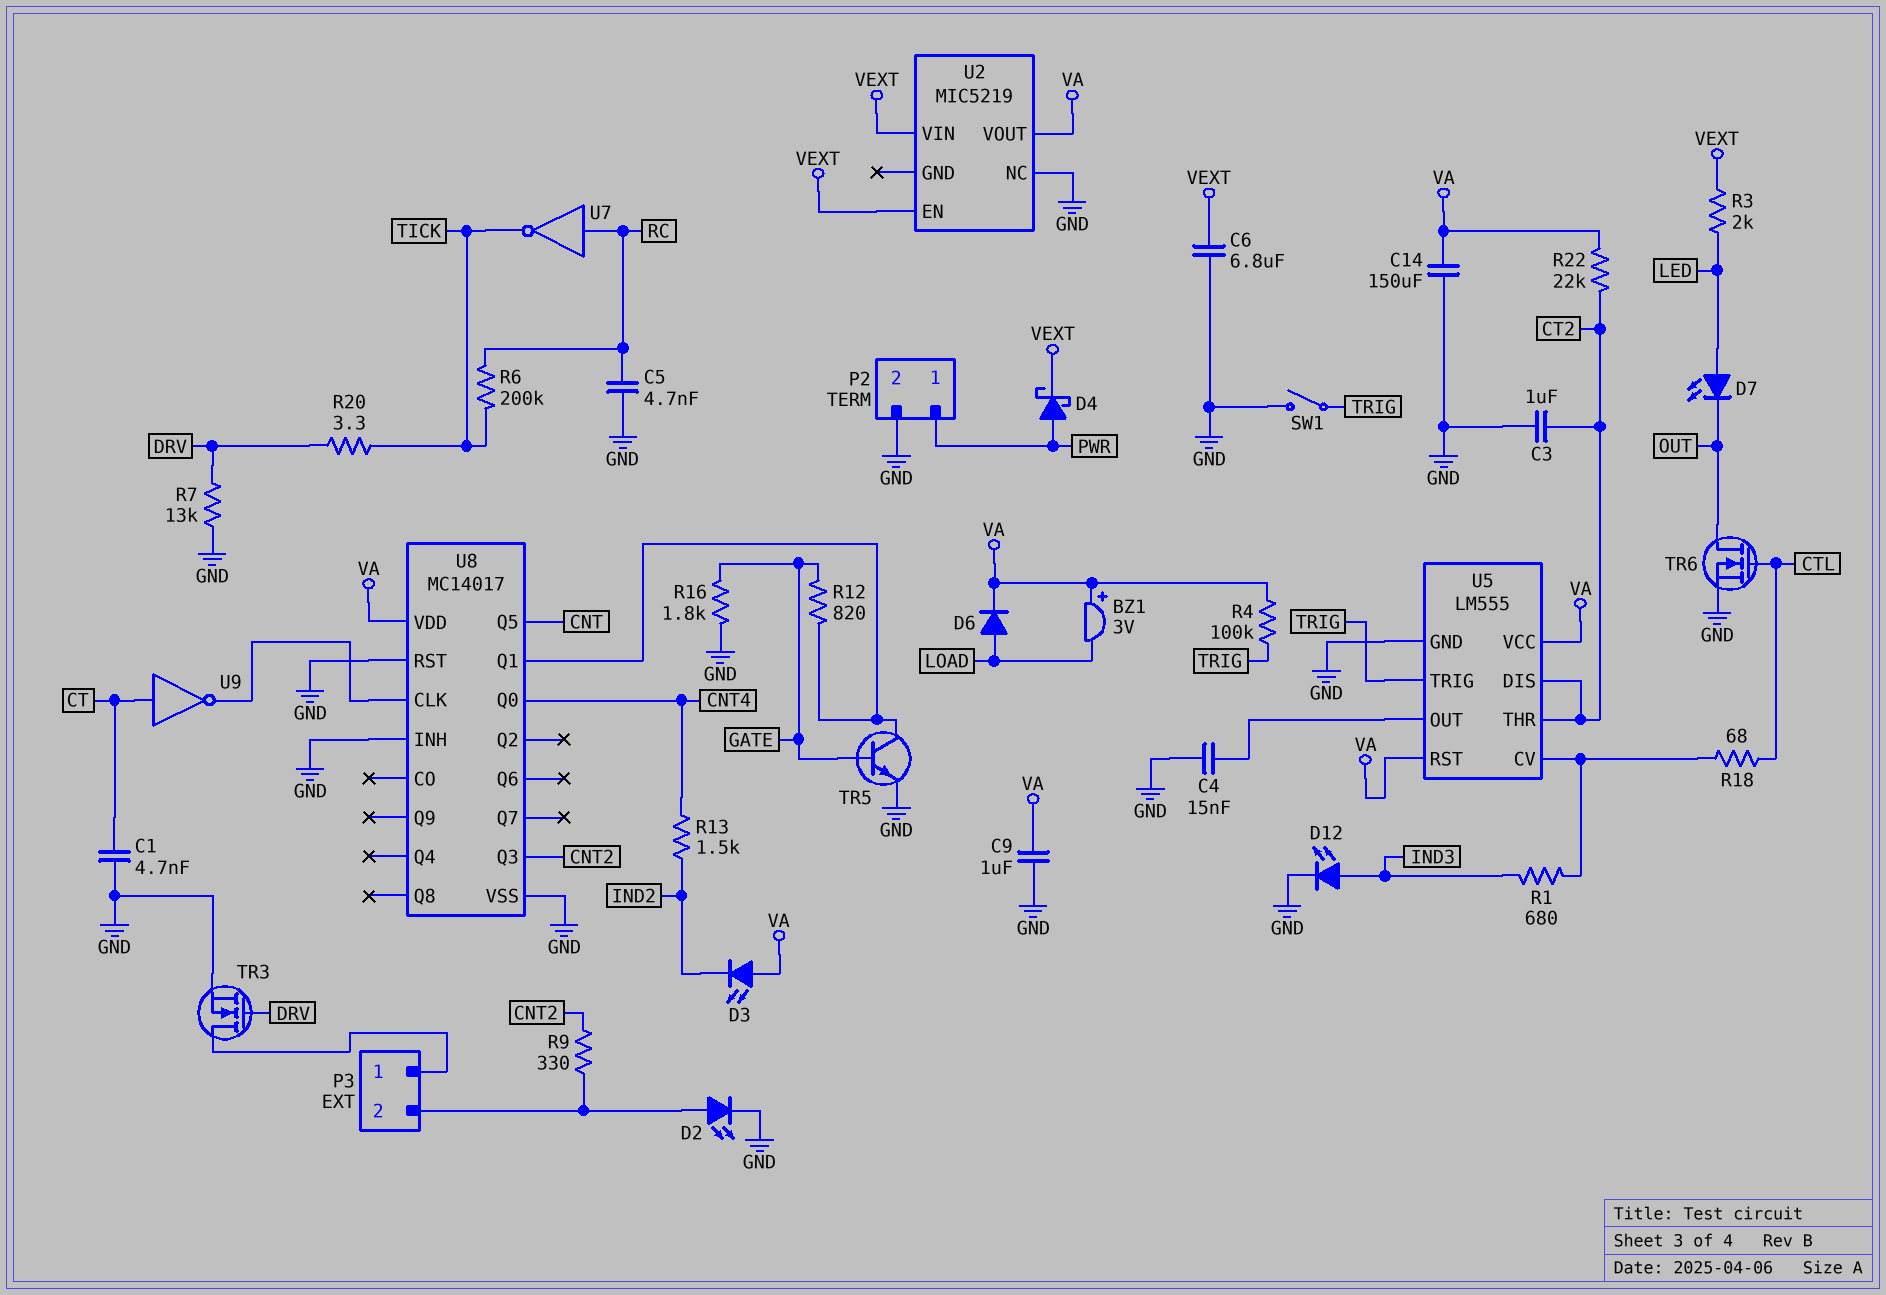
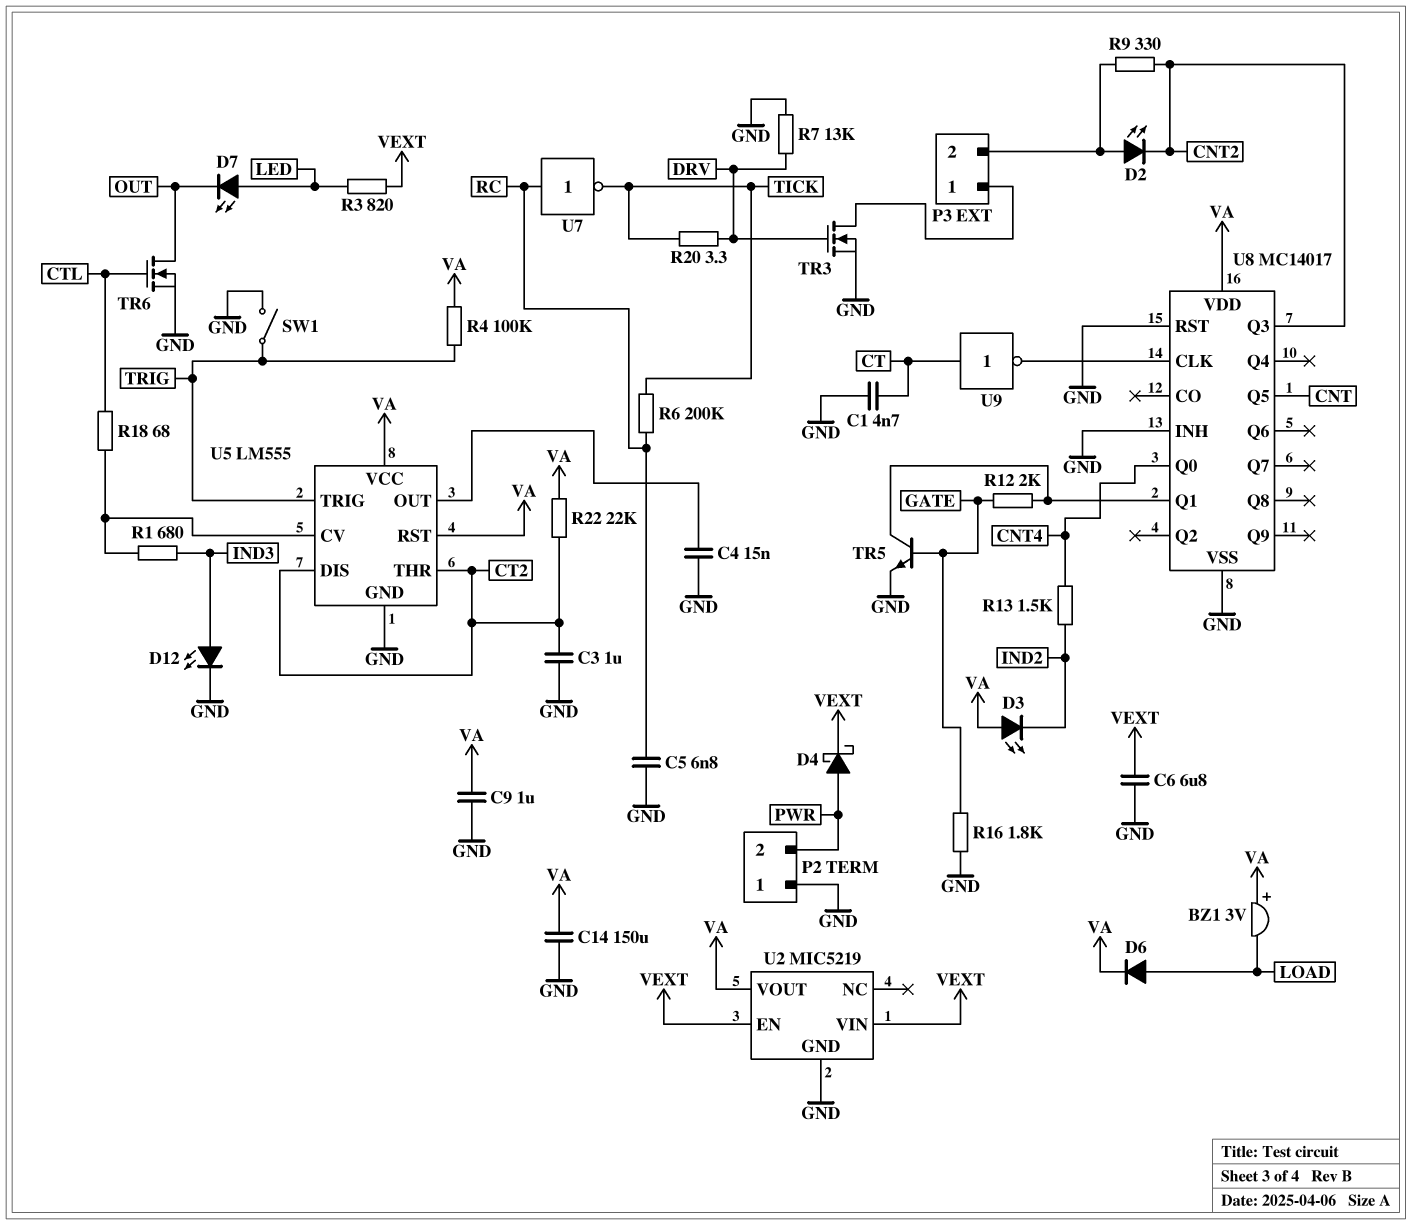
C5: 4.7nF (GND, RC) -> 6.8nF (GND, RC)
D2: LED (A P3/2, K GND) -> LED (A P3/2, K CNT2)
P2 pin 1: PWR -> GND
P2 pin 2: GND -> PWR
R3: 2k (LED, VEXT) -> 820 (LED, VEXT)
R12: 820 (GATE, U8/Q1) -> 2k (GATE, U8/Q1)
U2 pin GND: none -> GND
U2 pin NC: GND -> none

